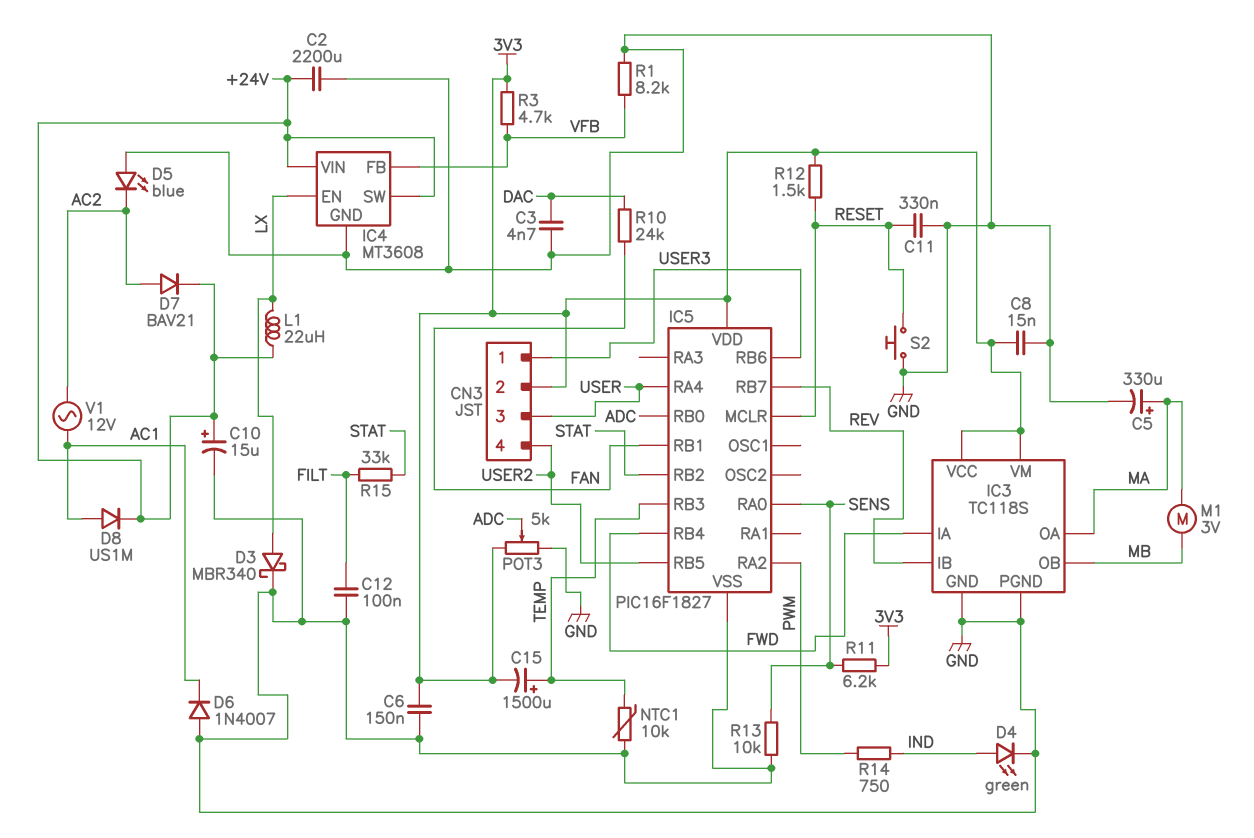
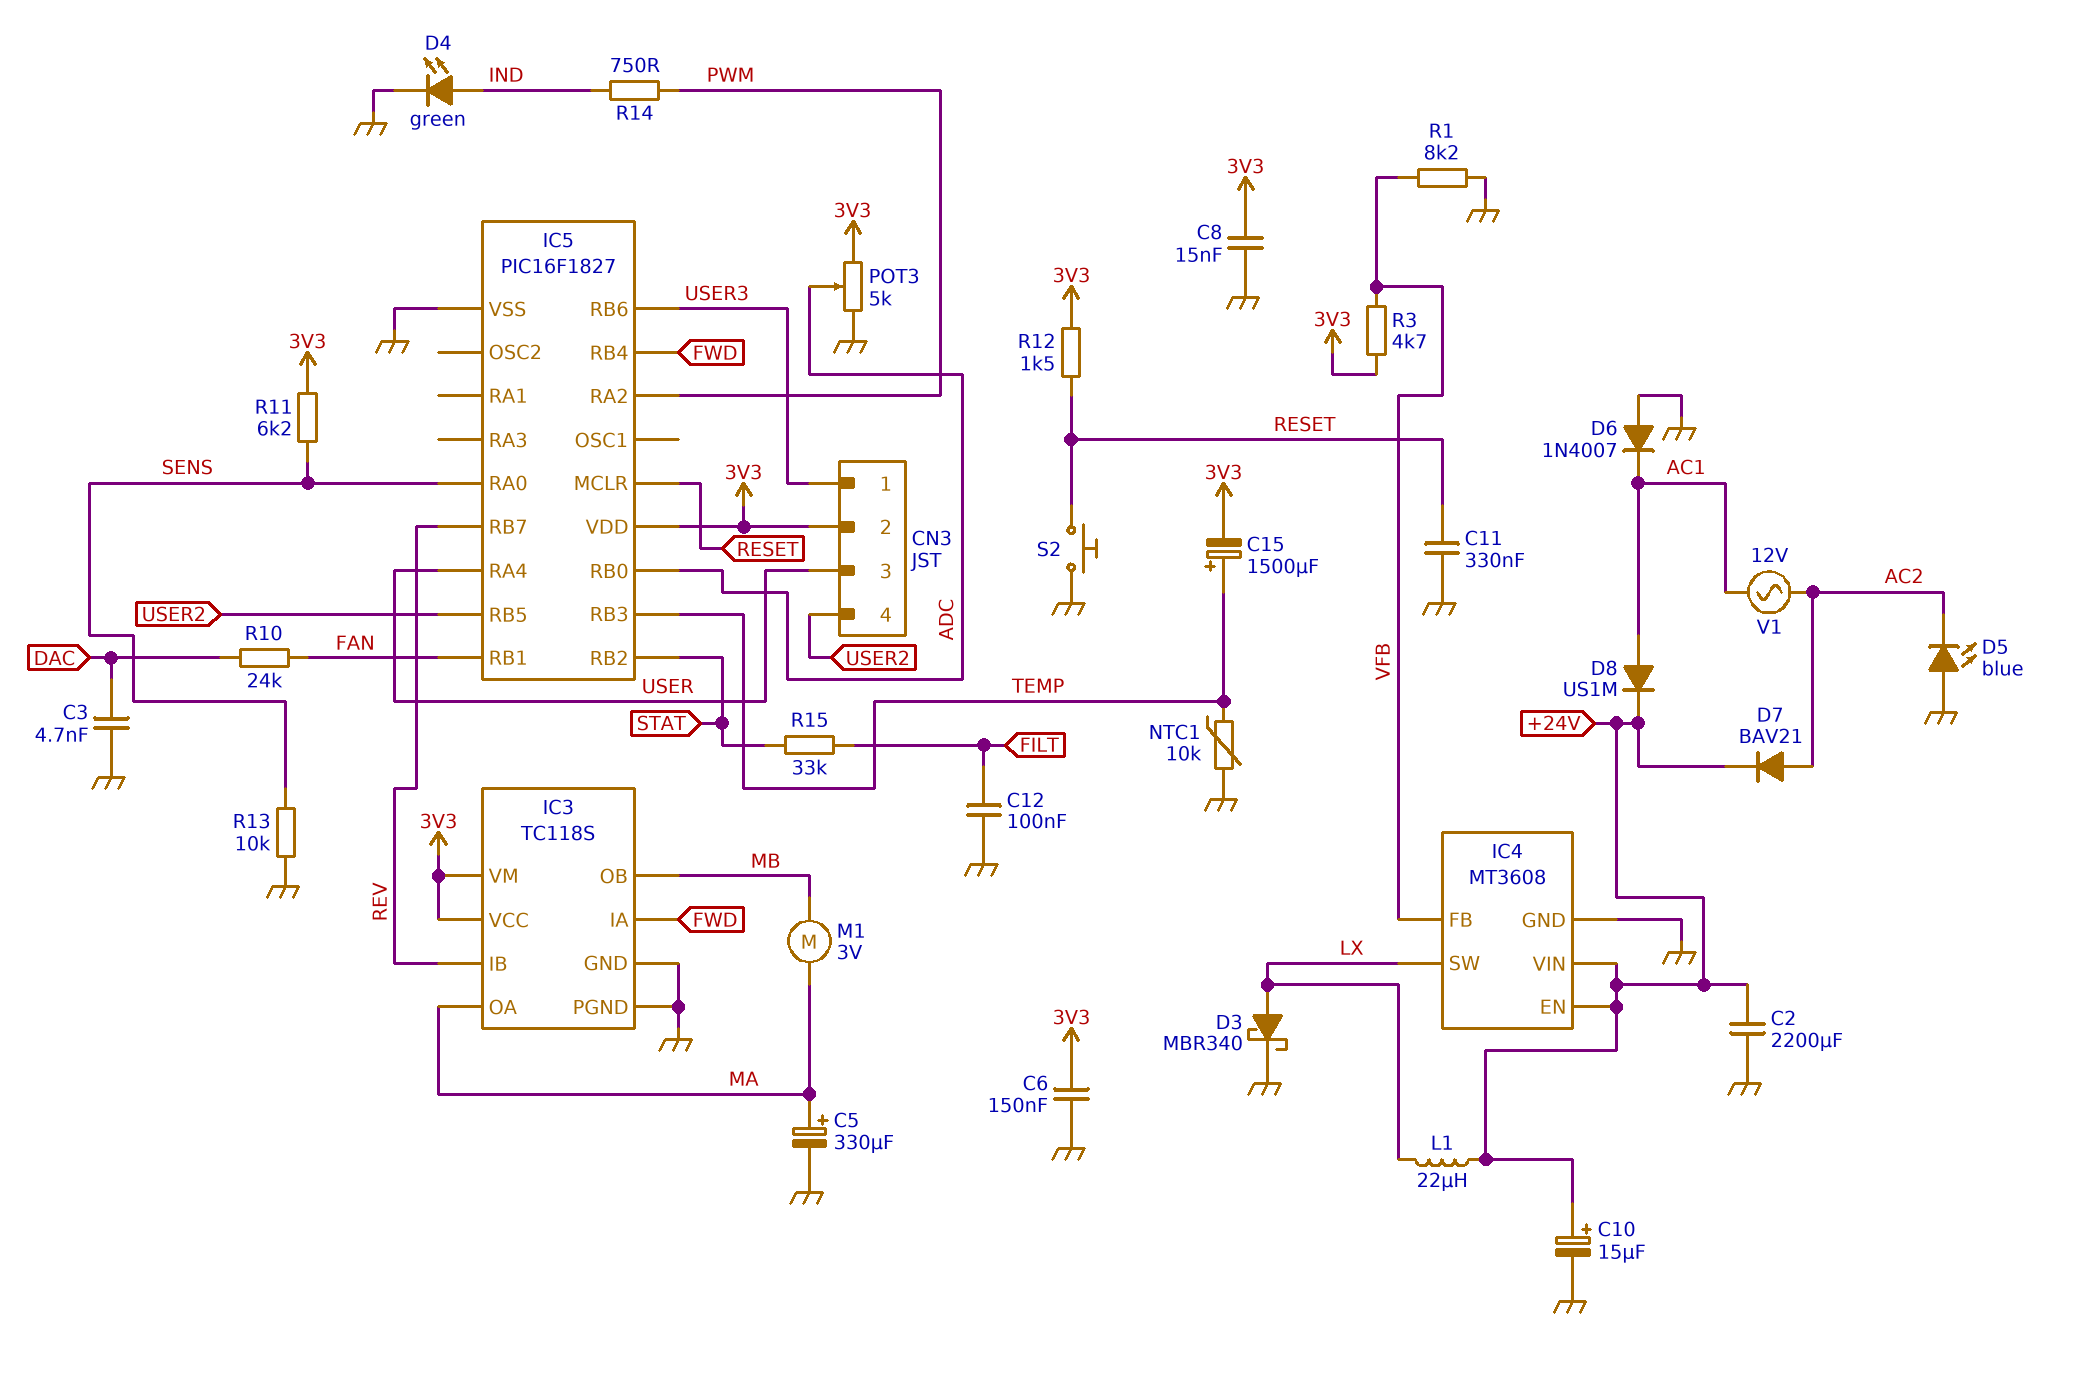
IC4 pin EN: LX -> +24V
IC4 pin SW: +24V -> LX

